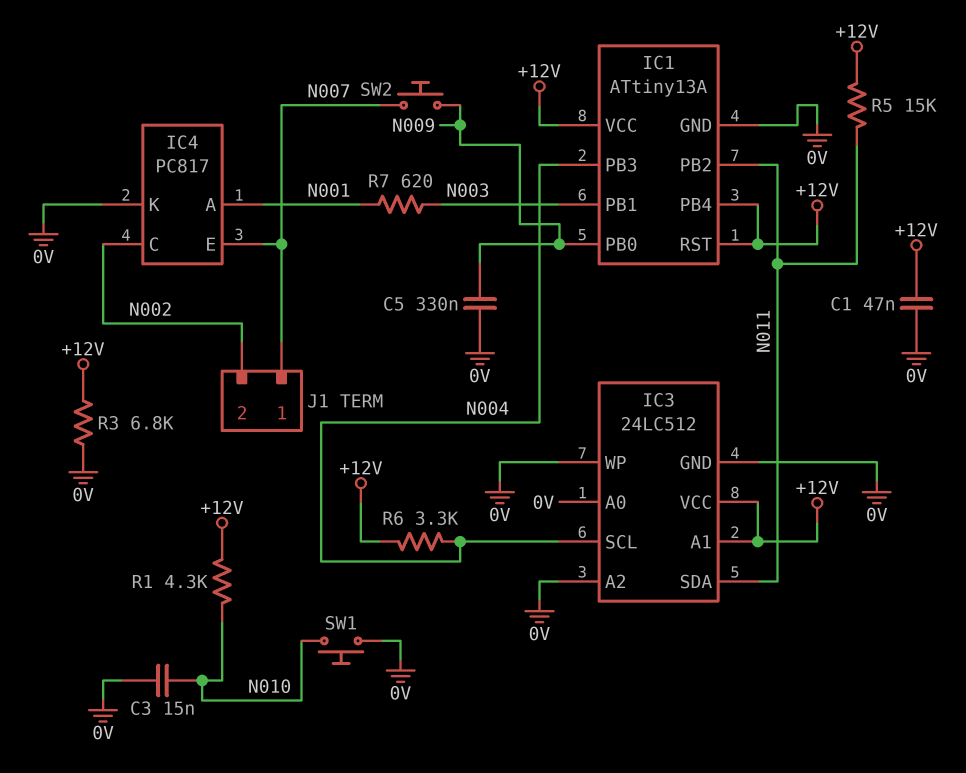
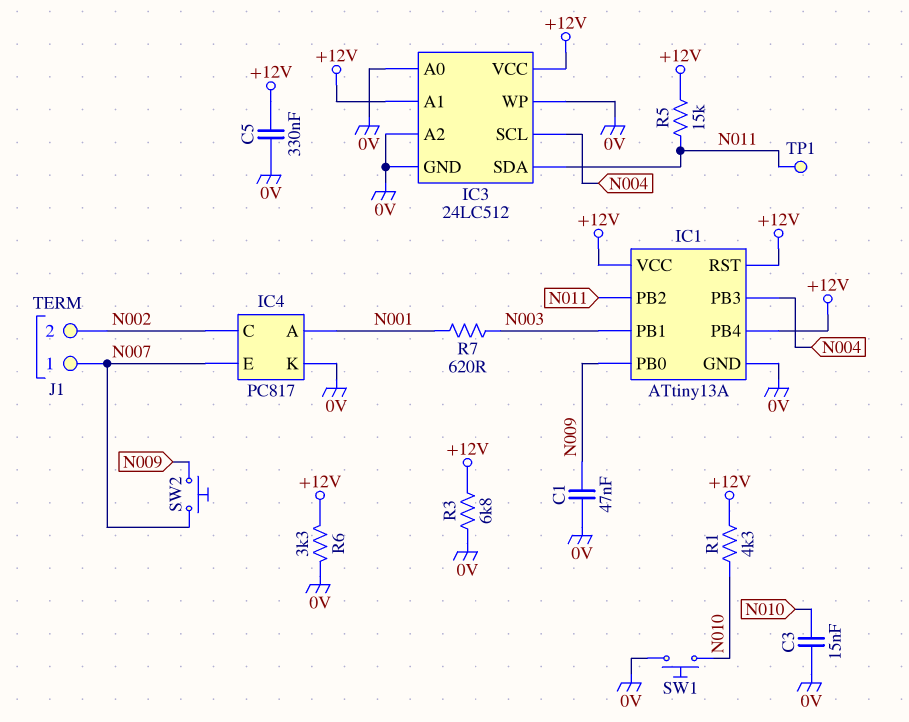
C1: 47nF (+12V, 0V) -> 47nF (0V, N009)
C5: 330nF (0V, N009) -> 330nF (+12V, 0V)
R6: 3.3k (+12V, N004) -> 3.3k (+12V, 0V)
TP1: none -> test point (N011)

